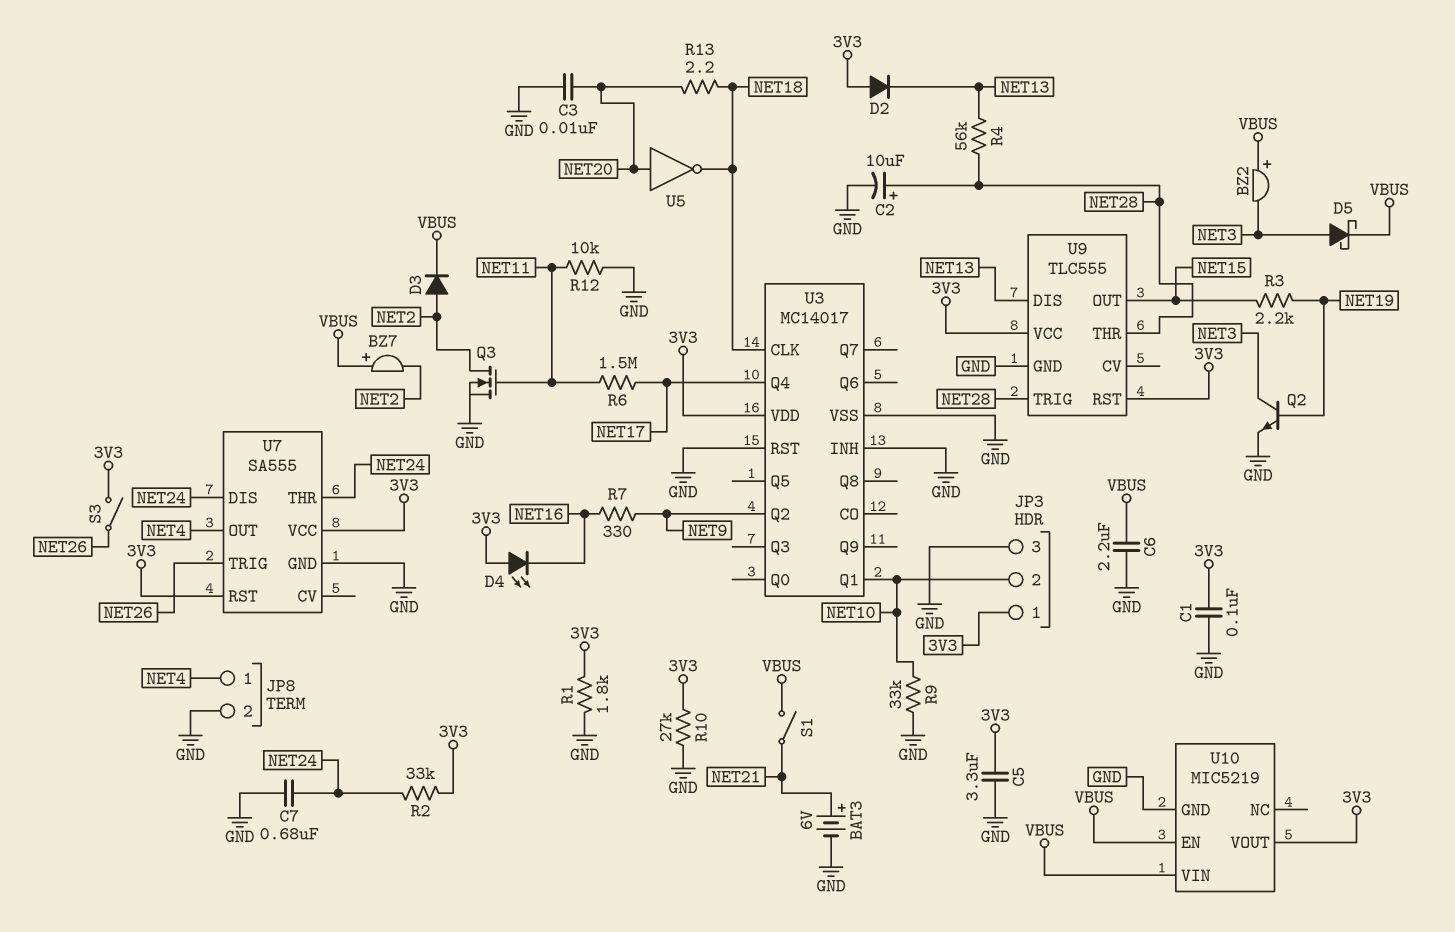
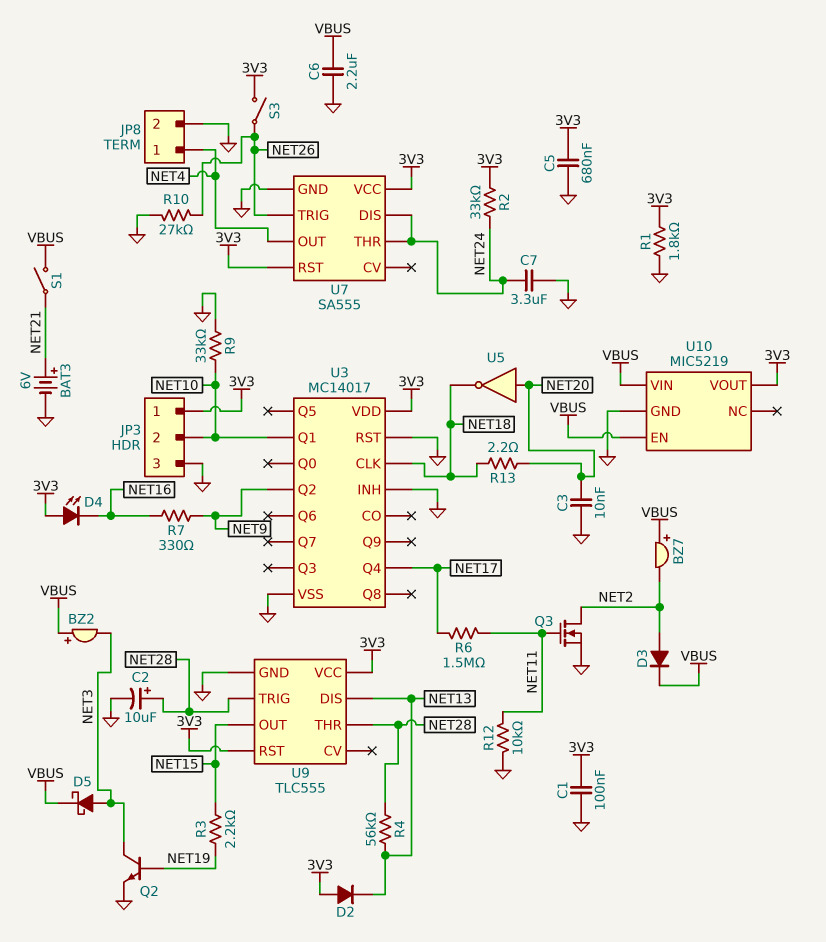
C5: 3.3uF (3V3, GND) -> 680nF (3V3, GND)
C7: 680nF (GND, NET24) -> 3.3uF (GND, NET24)
R10: 27k (3V3, GND) -> 27k (GND, NET26)

